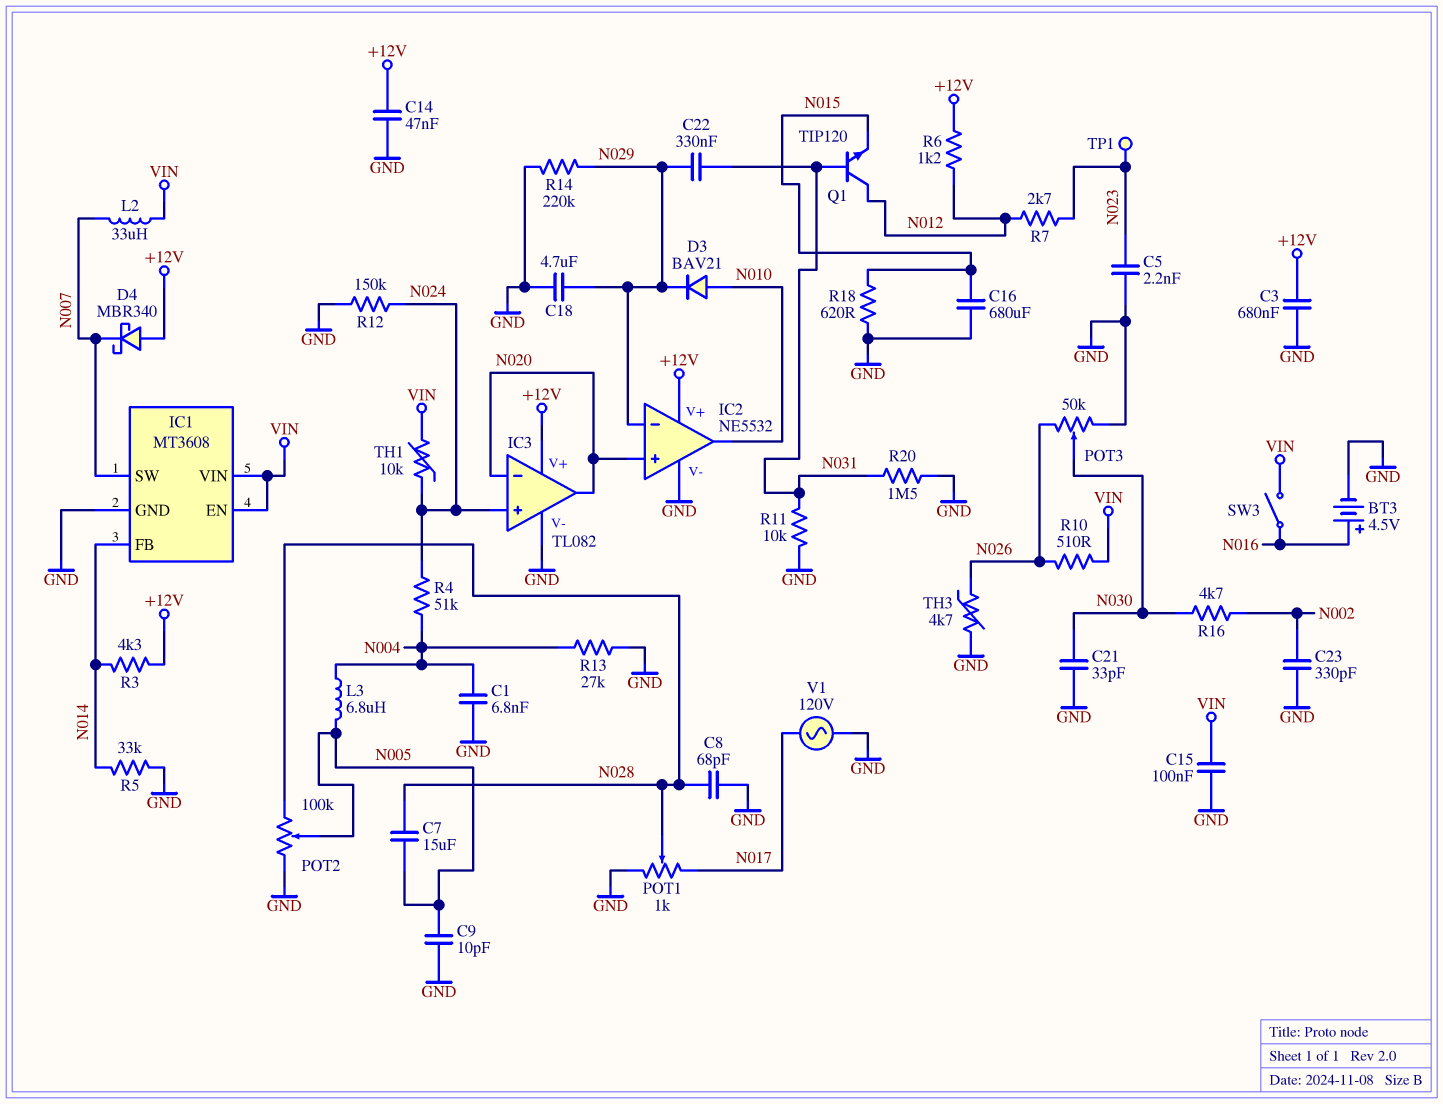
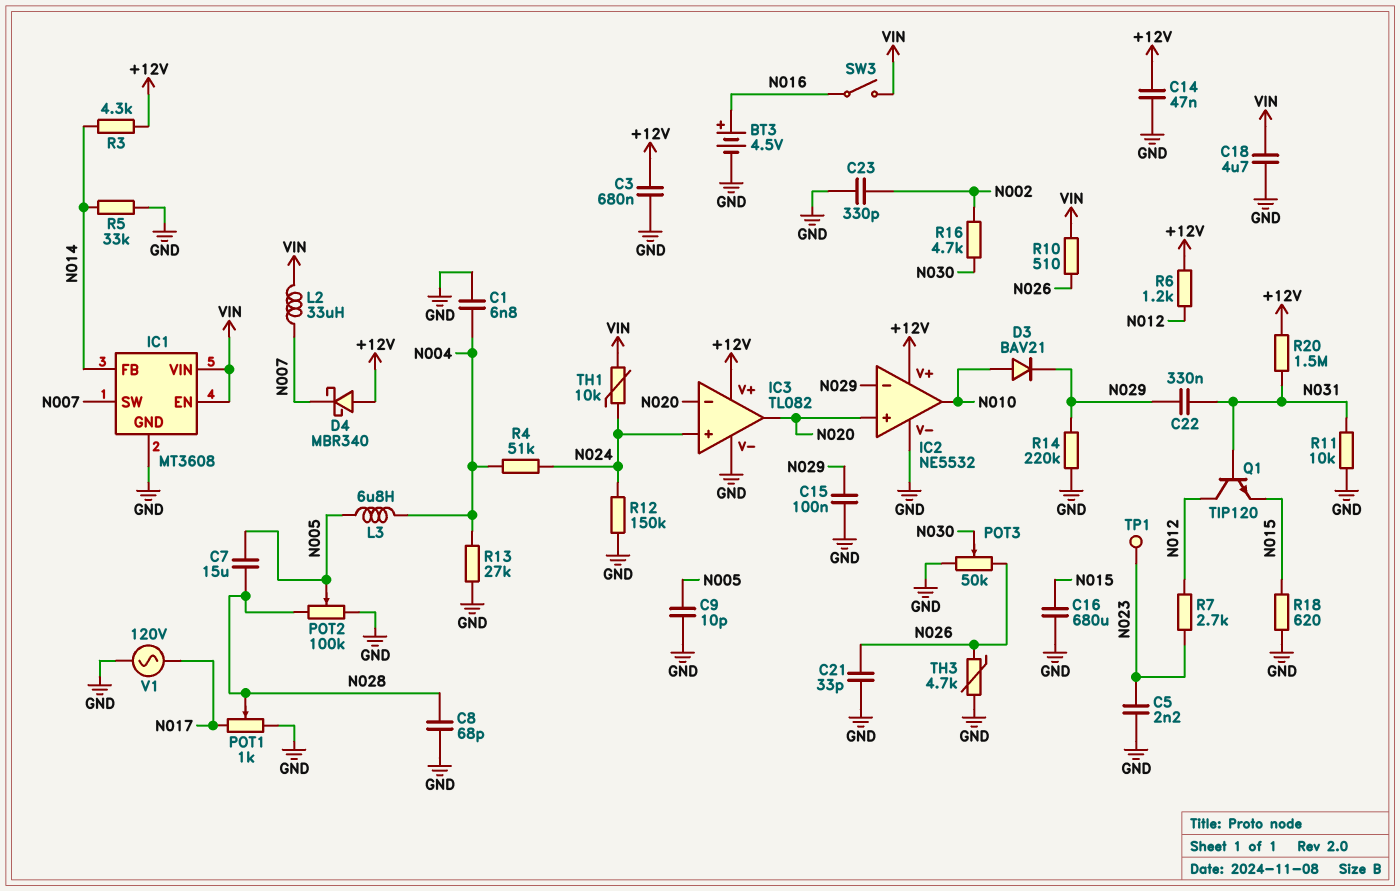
C15: 100nF (GND, VIN) -> 100nF (GND, N029)
C18: 4.7uF (GND, N029) -> 4.7uF (GND, VIN)
C21: 33pF (GND, N030) -> 33pF (GND, N026)
R20: 1.5M (GND, N031) -> 1.5M (+12V, N031)

